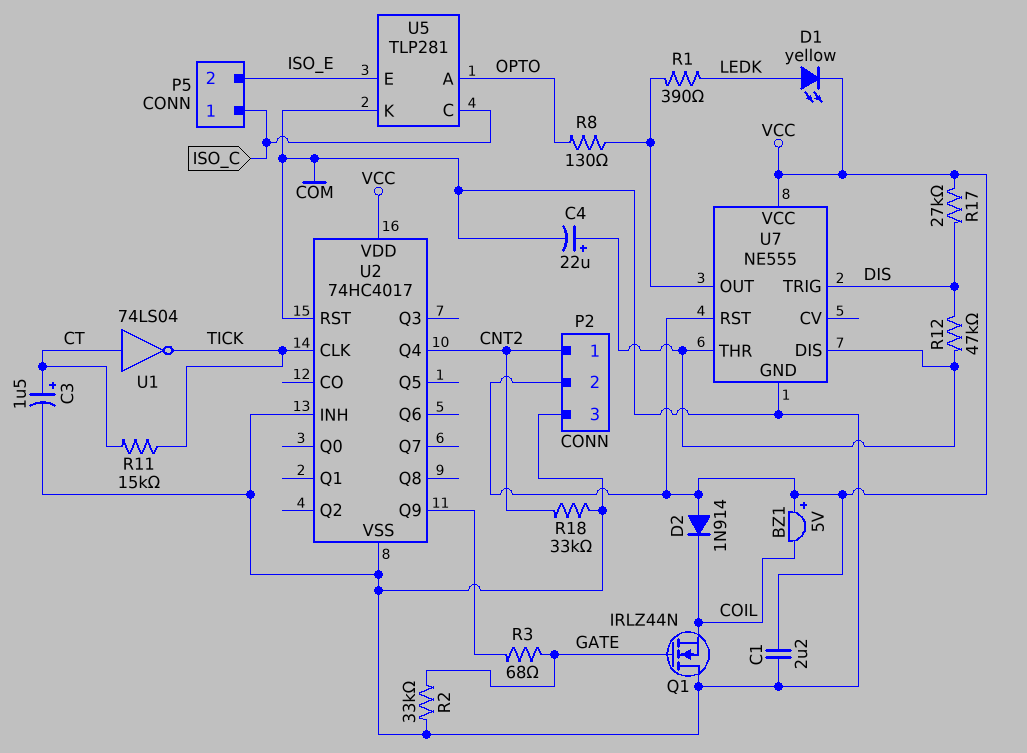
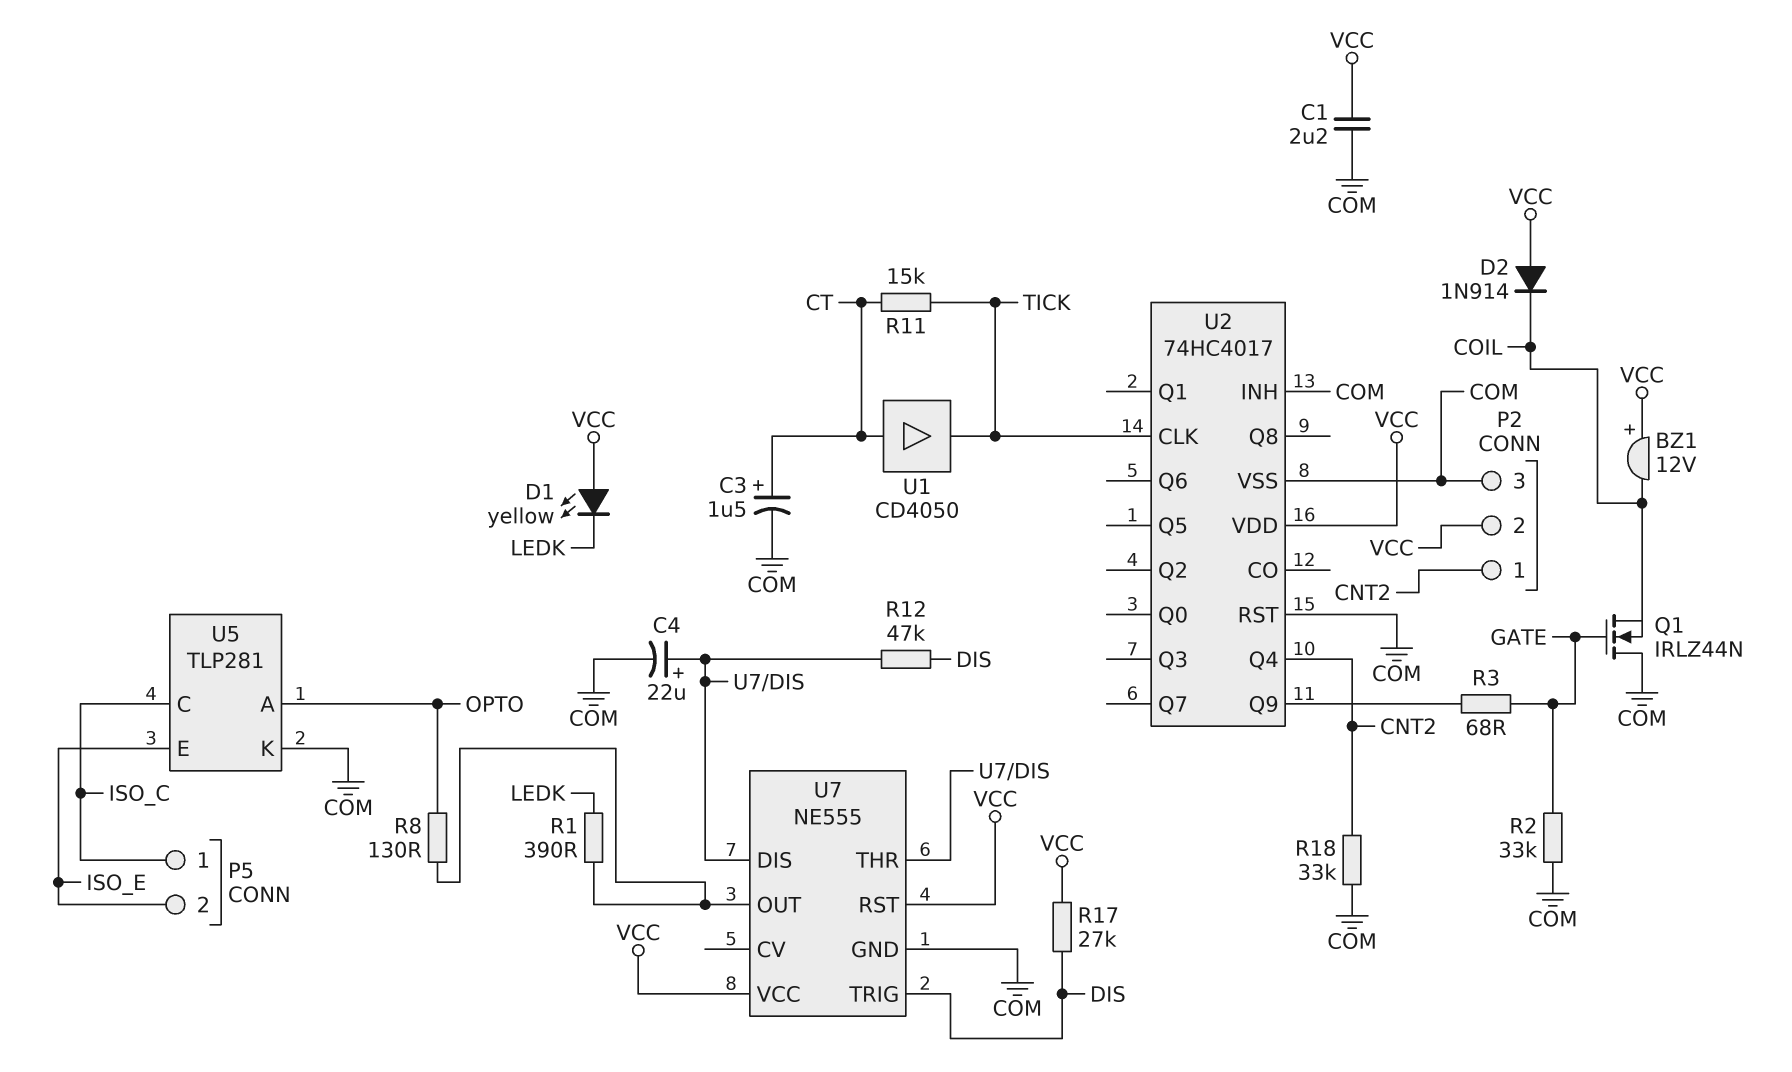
BZ1: buzzer 5V (plus VCC, minus COIL) -> buzzer 12V (plus VCC, minus COIL)
D1: LED yellow (A LEDK, K VCC) -> LED yellow (A VCC, K LEDK)
U1: NOT 74LS04 (in CT, out TICK) -> buffer CD4050 (in CT, out TICK)

